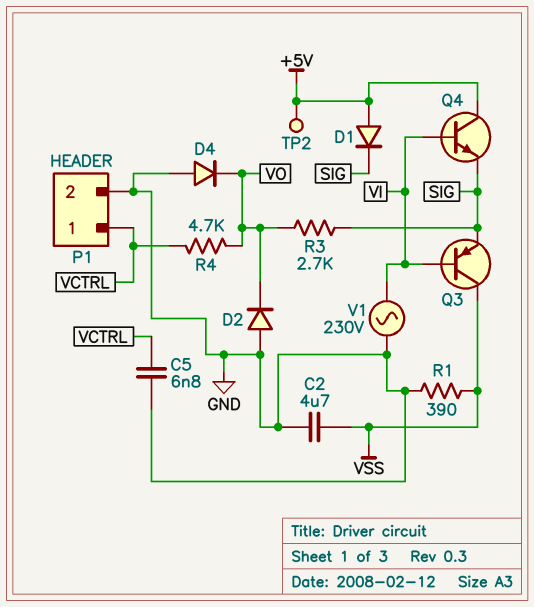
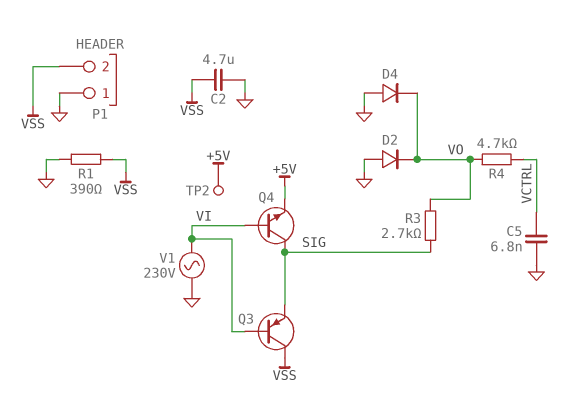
D1: diode (A +5V, K SIG) -> none
P1 pin 1: VCTRL -> GND
P1 pin 2: GND -> VSS
Q4: NPN (B VI, C +5V, E SIG) -> NPN (B VI, C SIG, E +5V)

